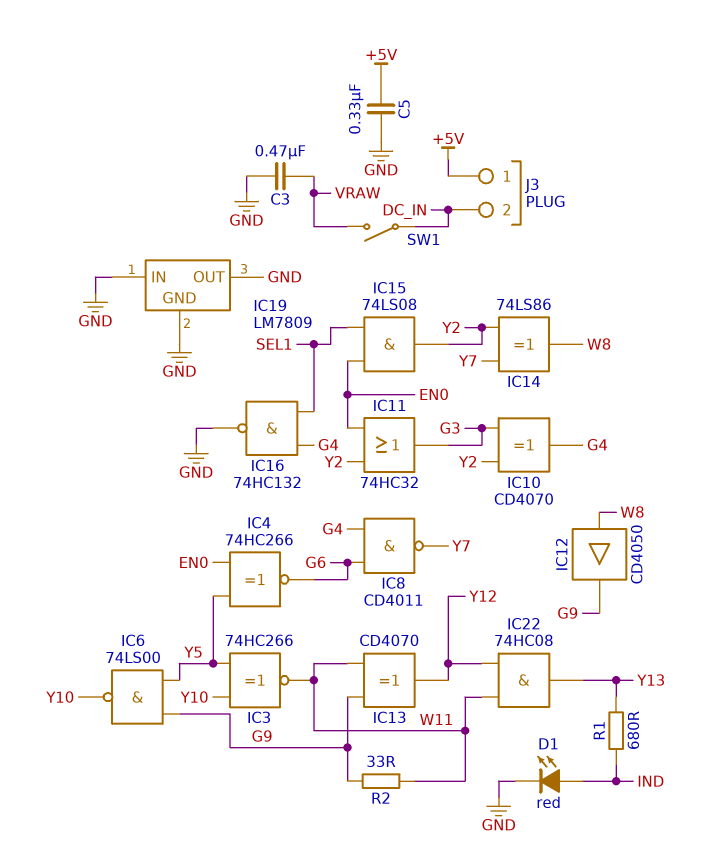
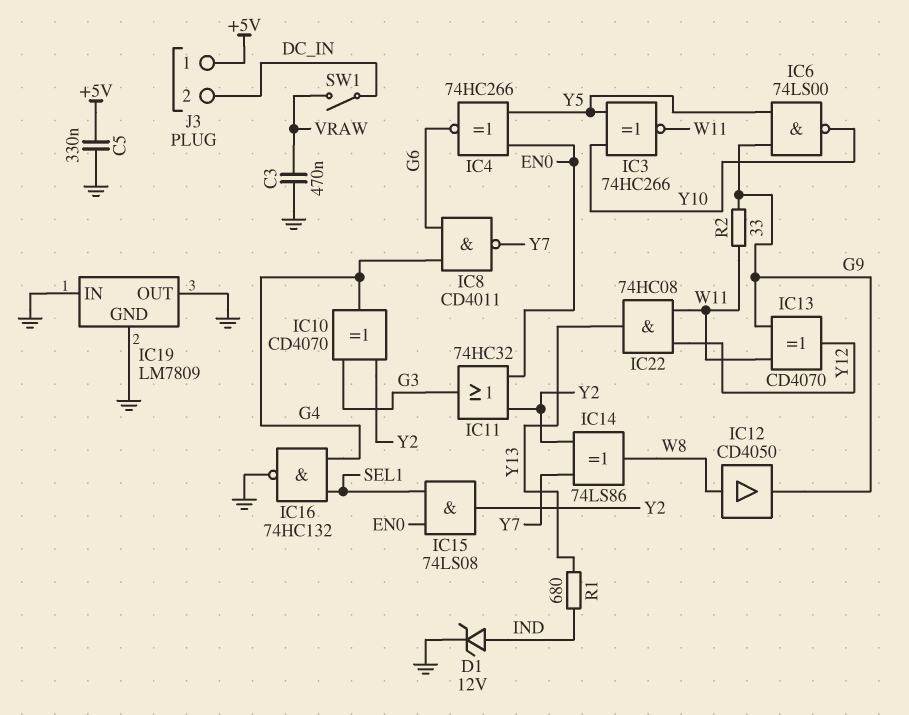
D1: LED red (A IND, K GND) -> zener 12V (A IND, K GND)

